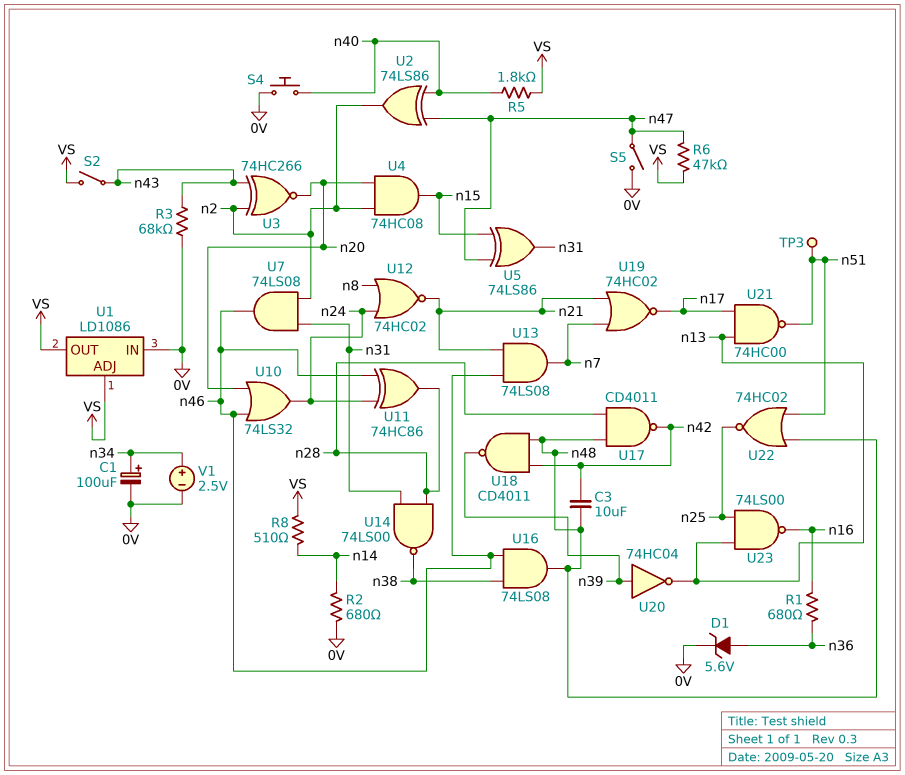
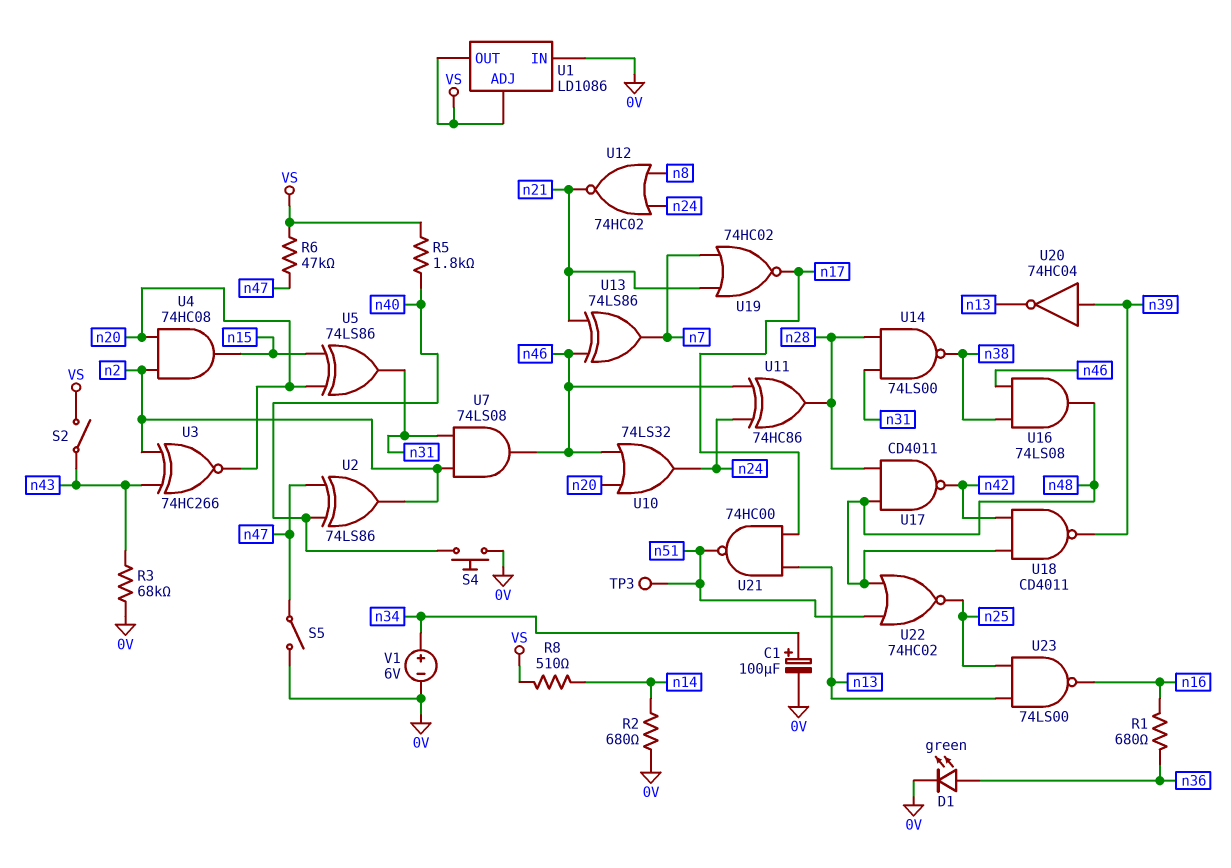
C3: 10uF (n42, n48) -> none
D1: zener 5.6V (A n36, K 0V) -> LED green (A n36, K 0V)
U5: XOR 74LS86 (in n15, in n47, out n31) -> XOR 74LS86 (in n15, in n20, out n31)
U13: AND 74LS08 (in n21, in n46, out n7) -> XOR 74LS86 (in n21, in n46, out n7)
V1: 2.5V (plus n34, minus 0V) -> 6V (plus n34, minus 0V)

